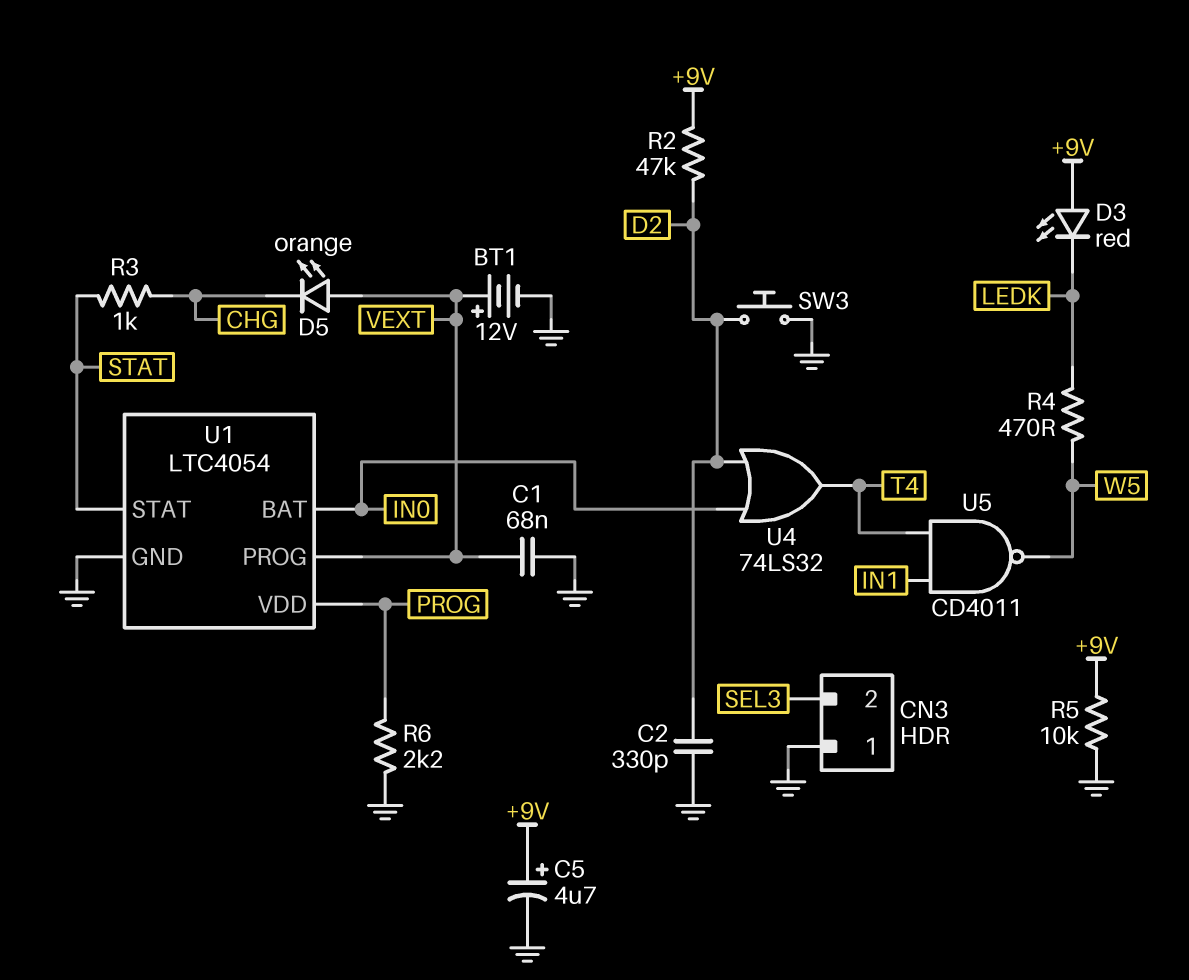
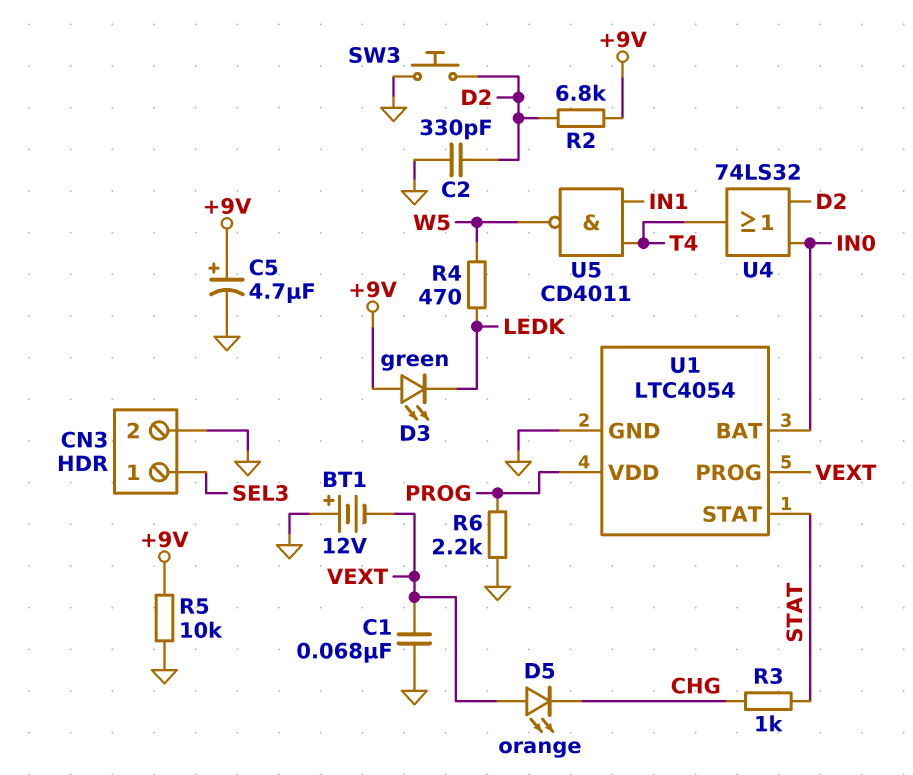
BT1: 12V (plus VEXT, minus GND) -> 12V (plus GND, minus VEXT)
CN3 pin 1: GND -> SEL3
CN3 pin 2: SEL3 -> GND
D3: LED red (A +9V, K LEDK) -> LED green (A +9V, K LEDK)
R2: 47k (+9V, D2) -> 6.8k (+9V, D2)

